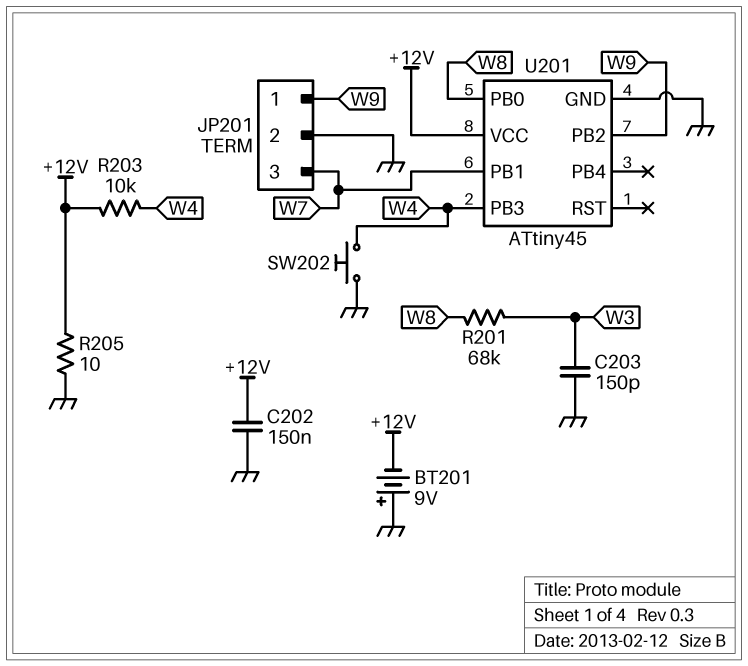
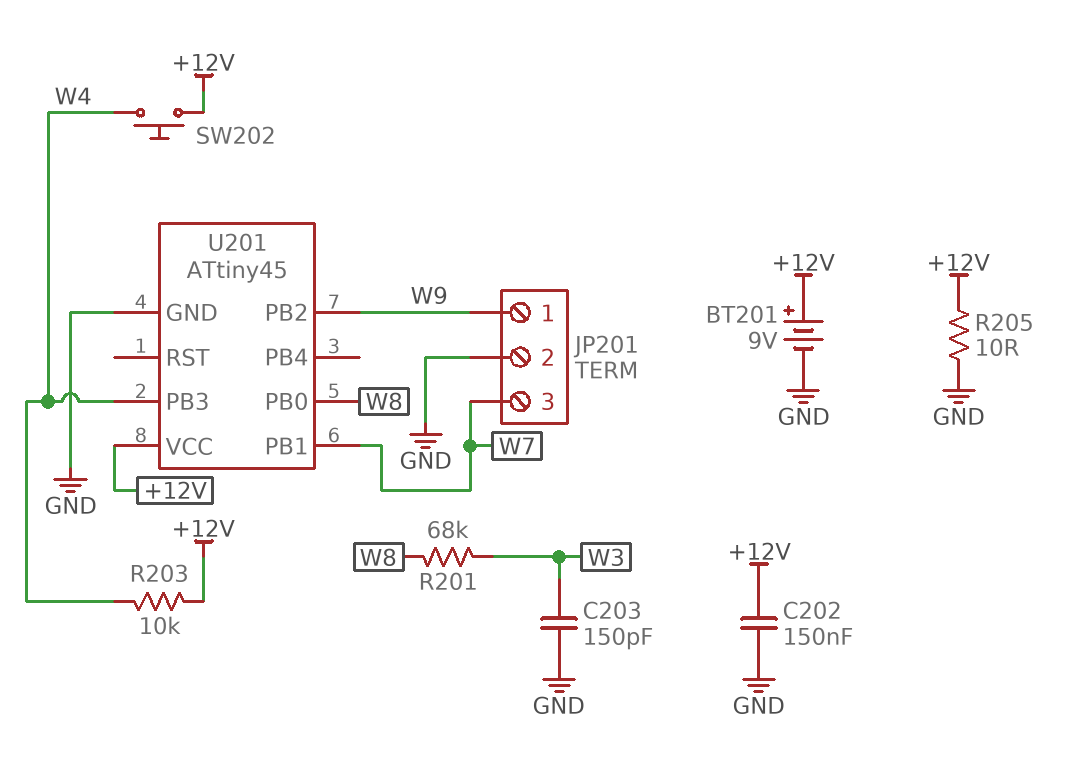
BT201: 9V (plus GND, minus +12V) -> 9V (plus +12V, minus GND)
SW202: button (GND, W4) -> button (+12V, W4)

